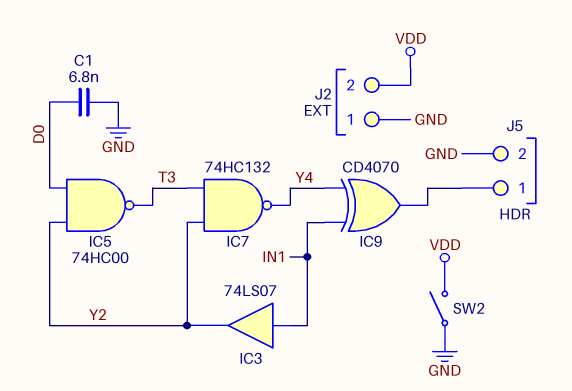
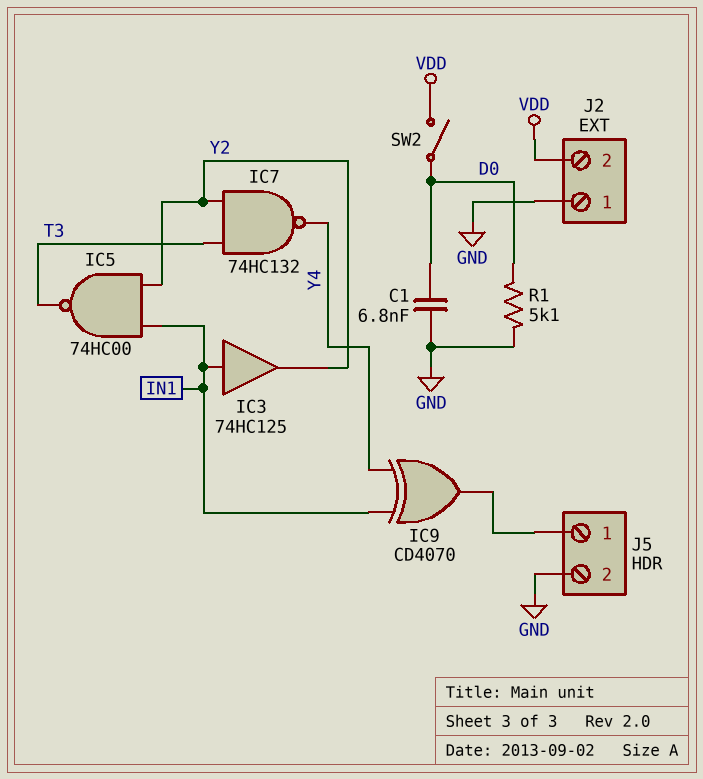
IC3: buffer 74LS07 (in IN1, out Y2) -> buffer 74HC125 (in IN1, out Y2)
IC5: NAND 74HC00 (in D0, in Y2, out T3) -> NAND 74HC00 (in IN1, in Y2, out T3)
R1: none -> 5.1k (D0, GND)
SW2: switch (GND, VDD) -> switch (D0, VDD)

